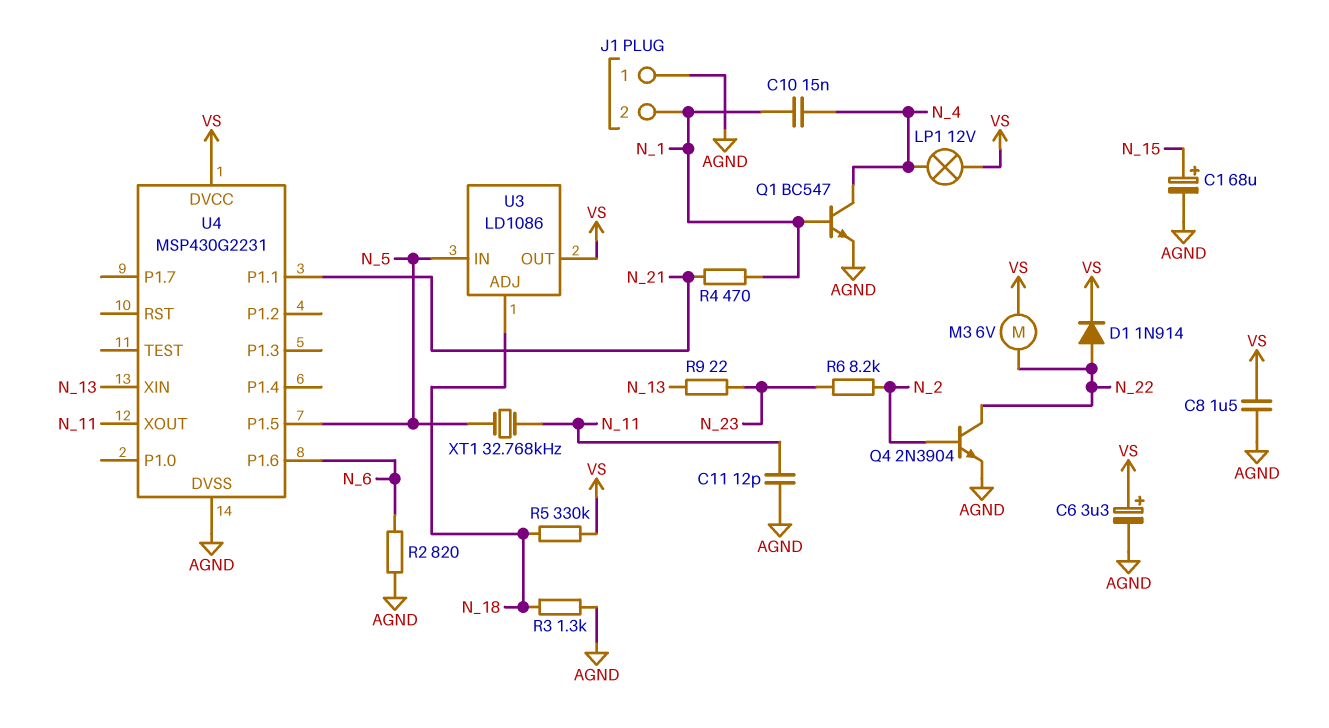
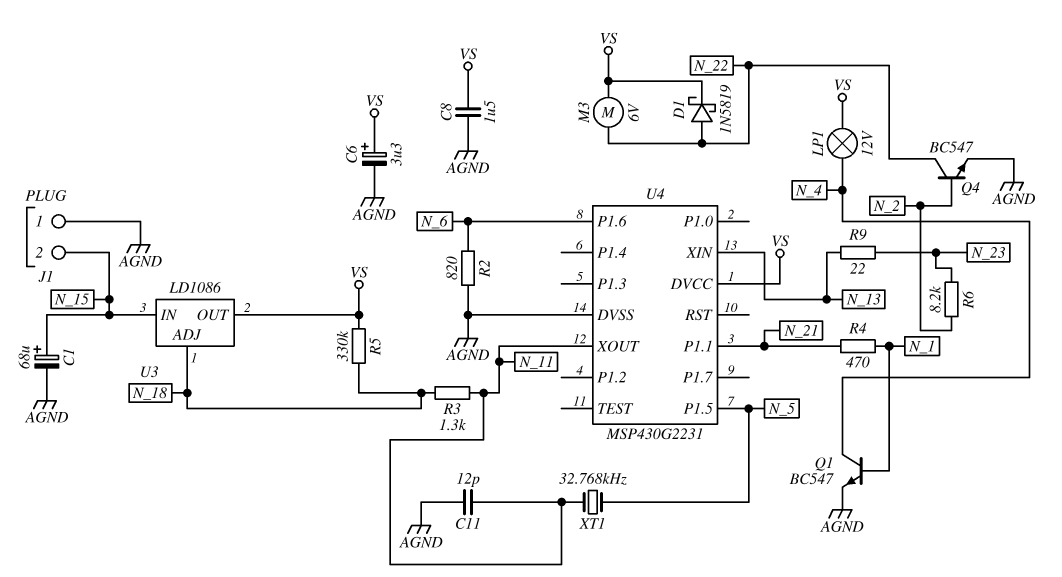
C10: 15nF (N_1, N_4) -> none
D1: diode 1N914 (A N_22, K VS) -> schottky 1N5819 (A N_22, K VS)
J1 pin 2: N_1 -> N_15
Q4: NPN 2N3904 (B N_2, C N_22, E AGND) -> NPN BC547 (B N_2, C N_22, E AGND)
R3: 1.3k (AGND, N_18) -> 1.3k (N_11, N_18)
U3 pin IN: N_5 -> N_15

